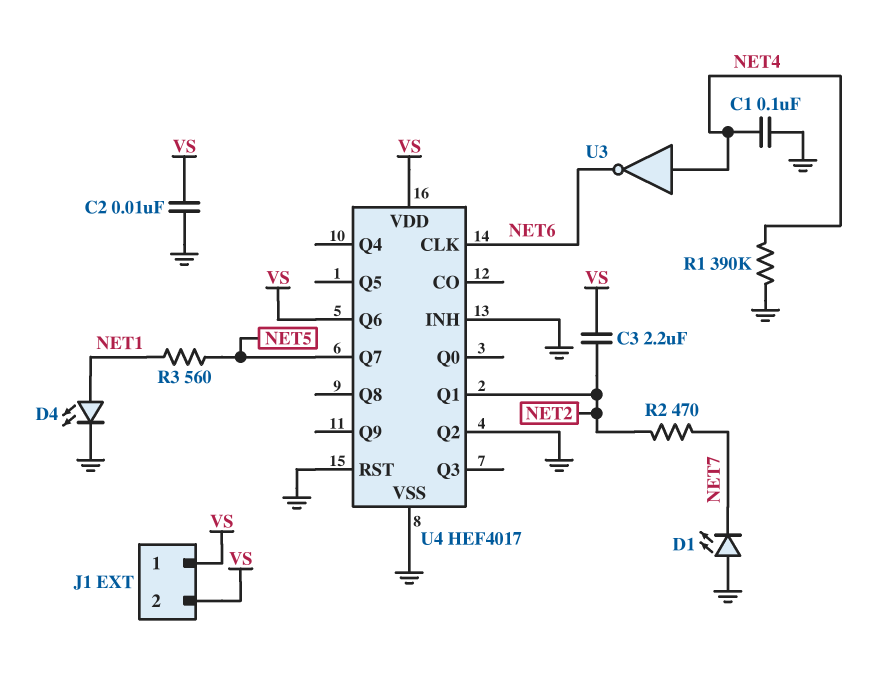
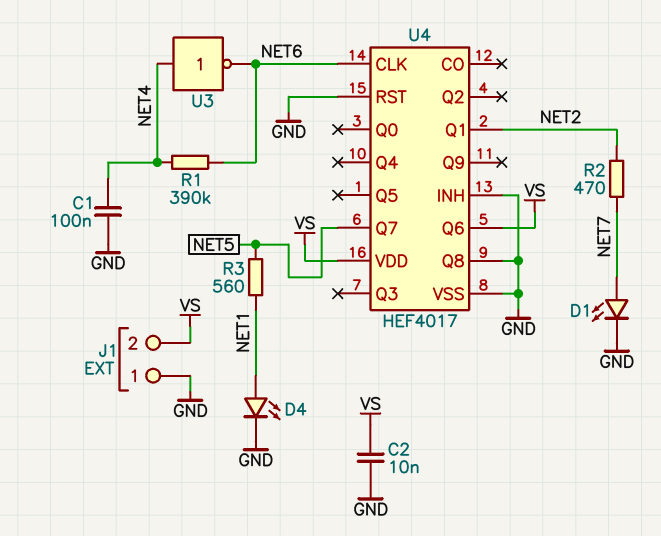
C3: 2.2uF (NET2, VS) -> none
D1: LED (A GND, K NET7) -> LED (A NET7, K GND)
J1 pin 1: VS -> GND
R1: 390k (GND, NET4) -> 390k (NET4, NET6)
U4 pin Q2: GND -> none
U4 pin Q8: none -> GND

